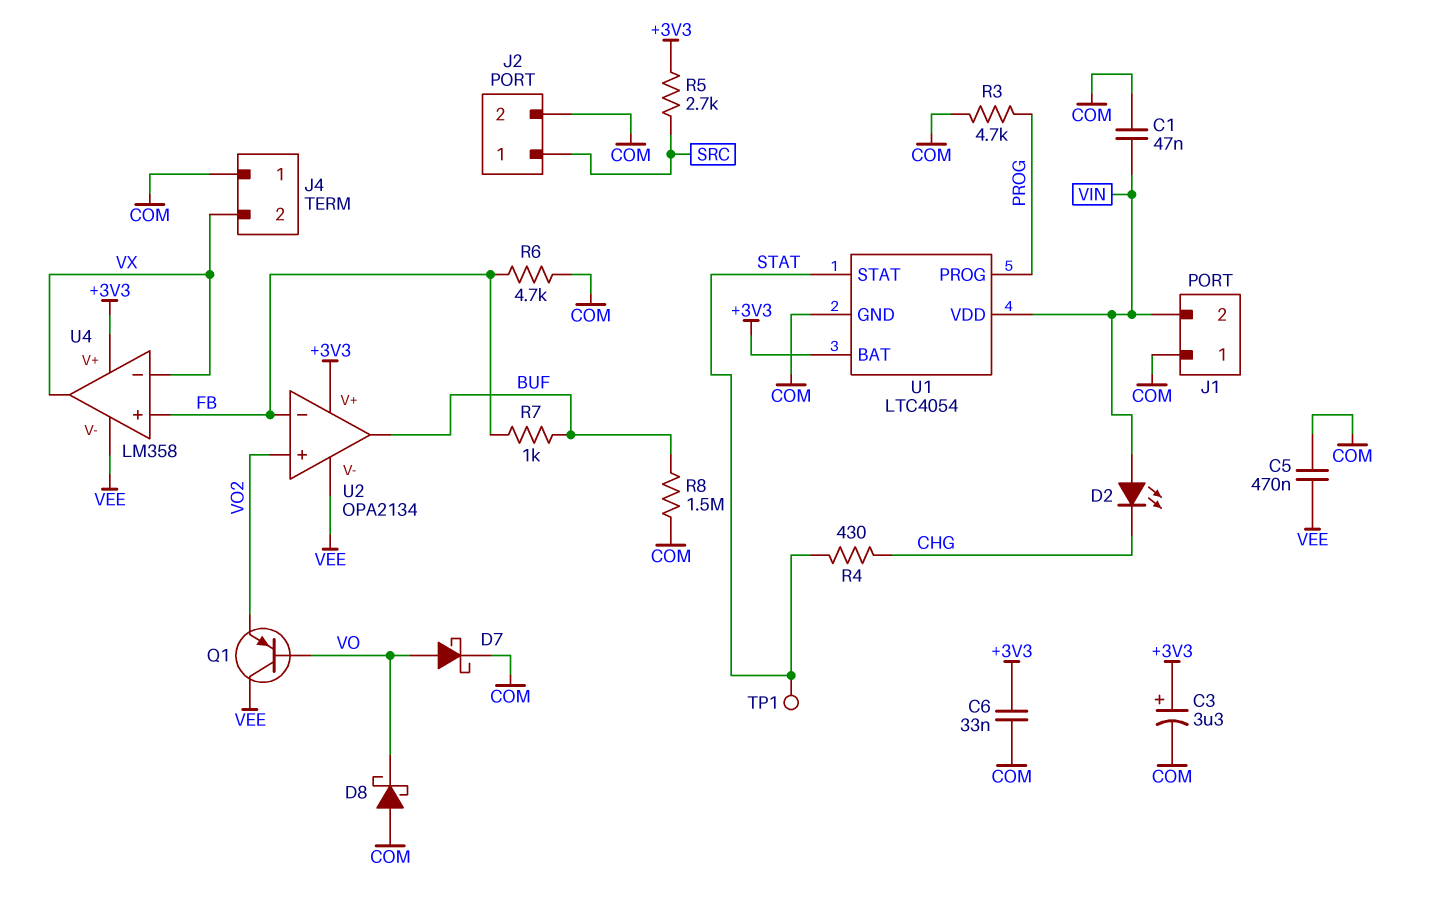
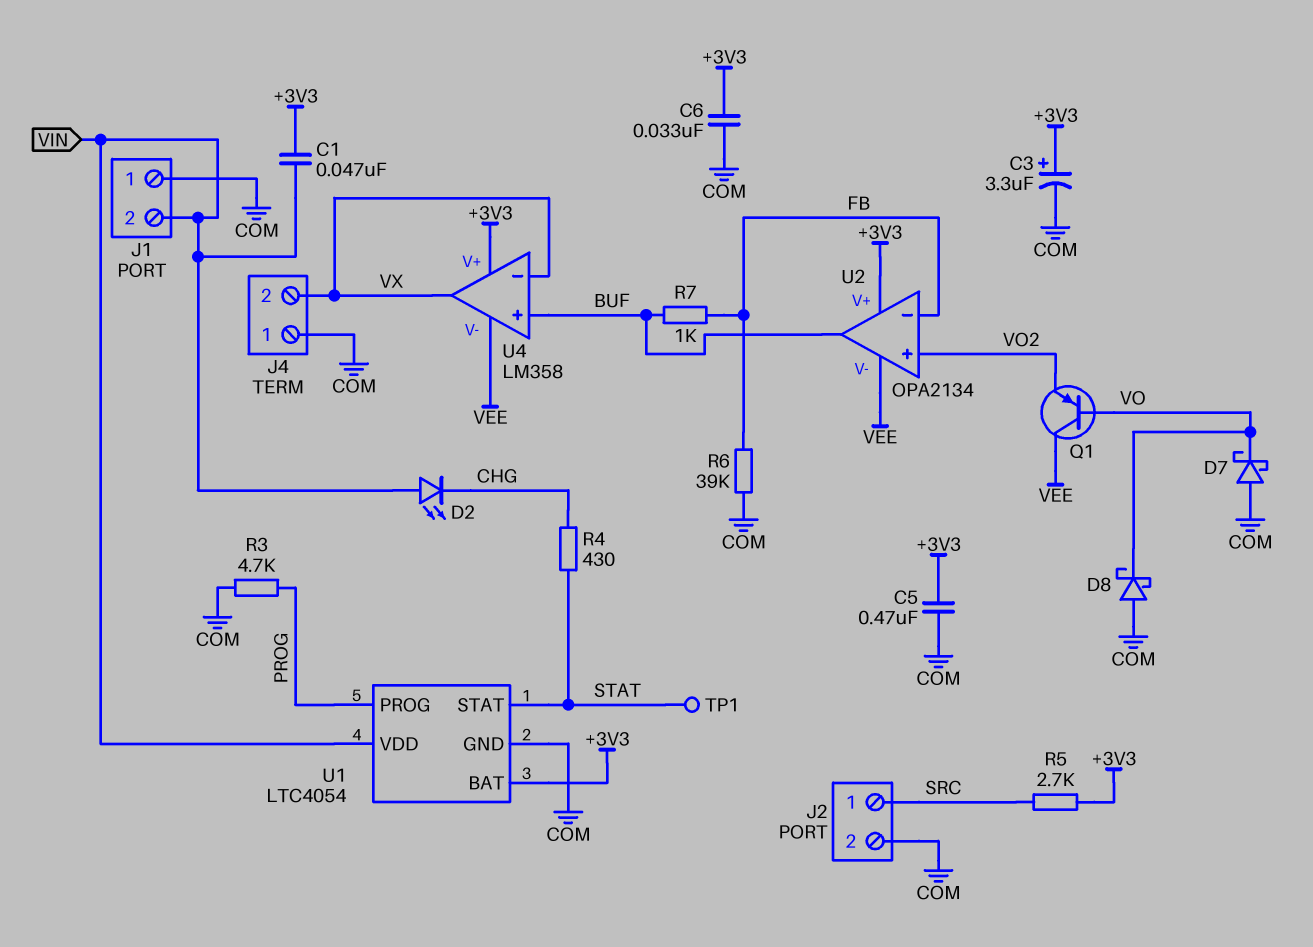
C1: 47nF (COM, VIN) -> 47nF (+3V3, VIN)
C5: 470nF (COM, VEE) -> 470nF (+3V3, COM)
D7: schottky (A VO, K COM) -> schottky (A COM, K VO)
R6: 4.7k (COM, FB) -> 39k (COM, FB)
R8: 1.5M (BUF, COM) -> none
U4 pin in+: FB -> BUF

